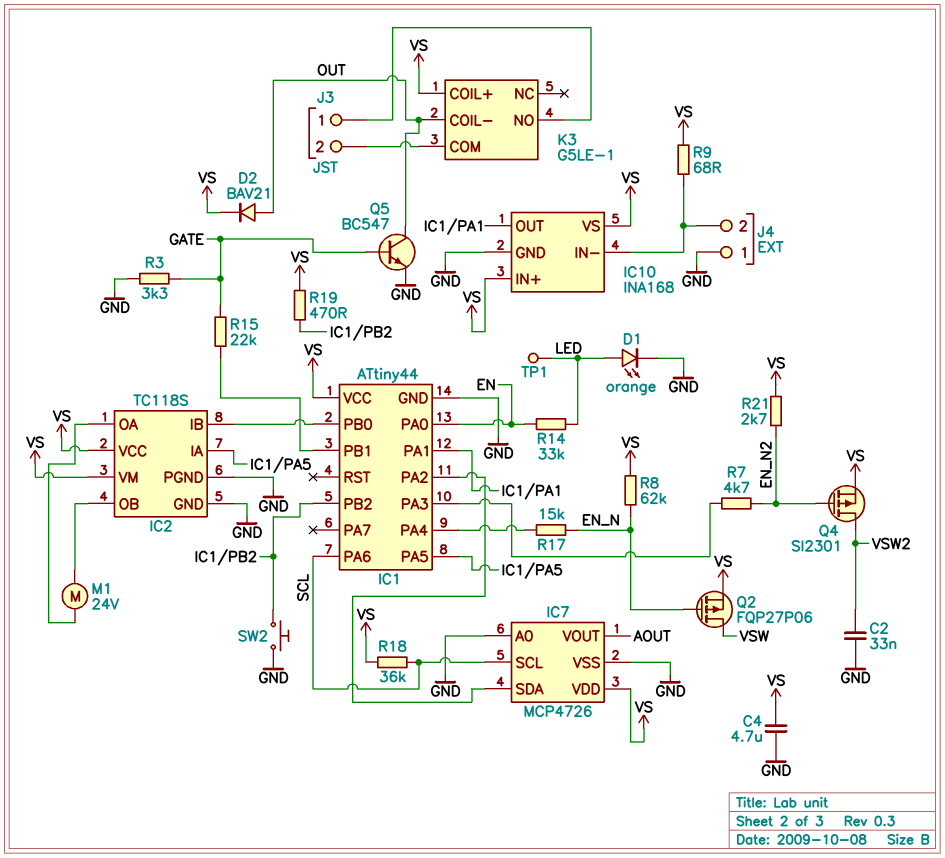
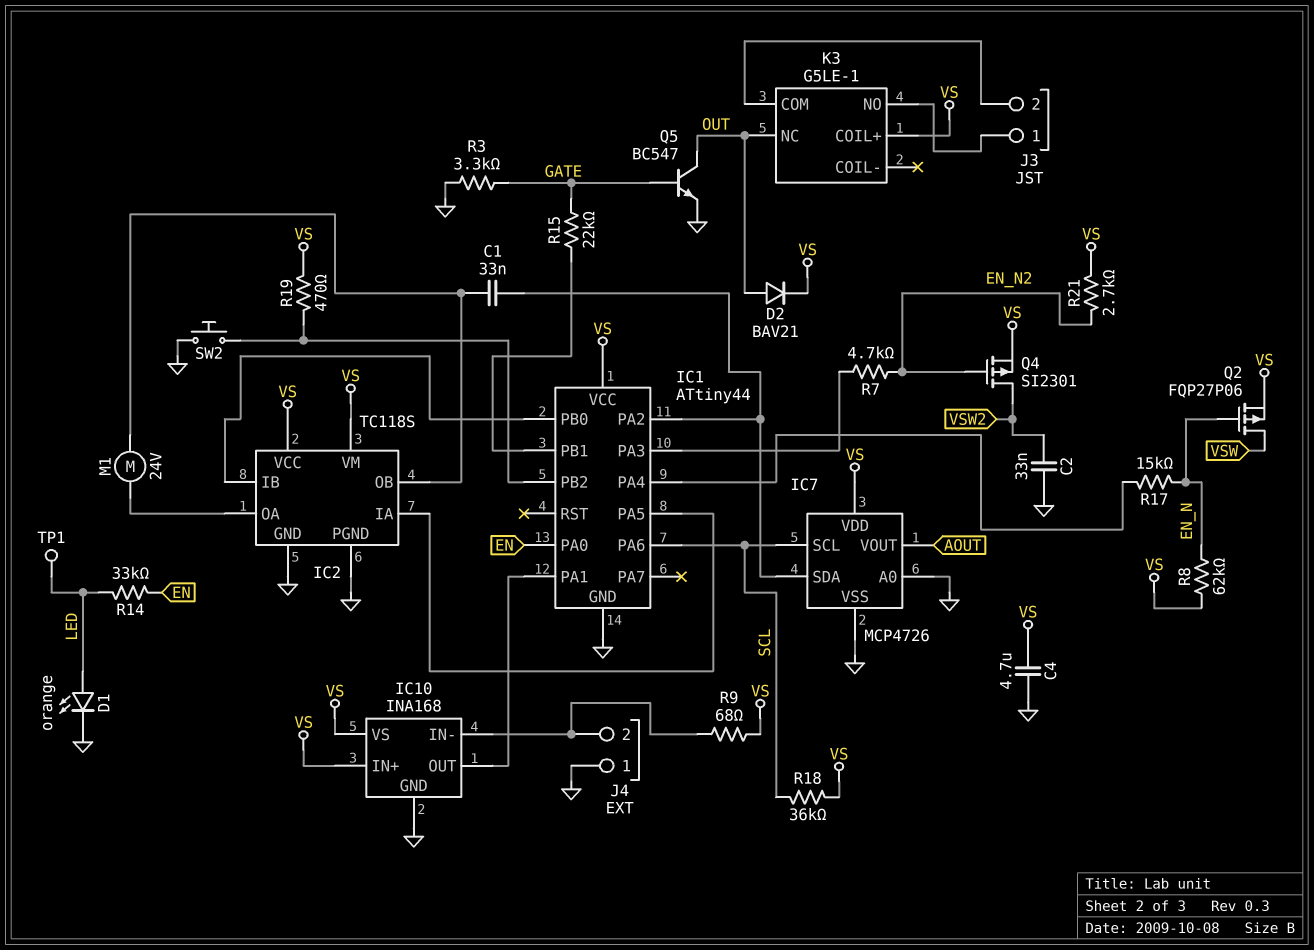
C1: none -> 33nF (IC1/PA2, IC2/OB)
K3 pin COIL-: OUT -> none
K3 pin NC: none -> OUT

